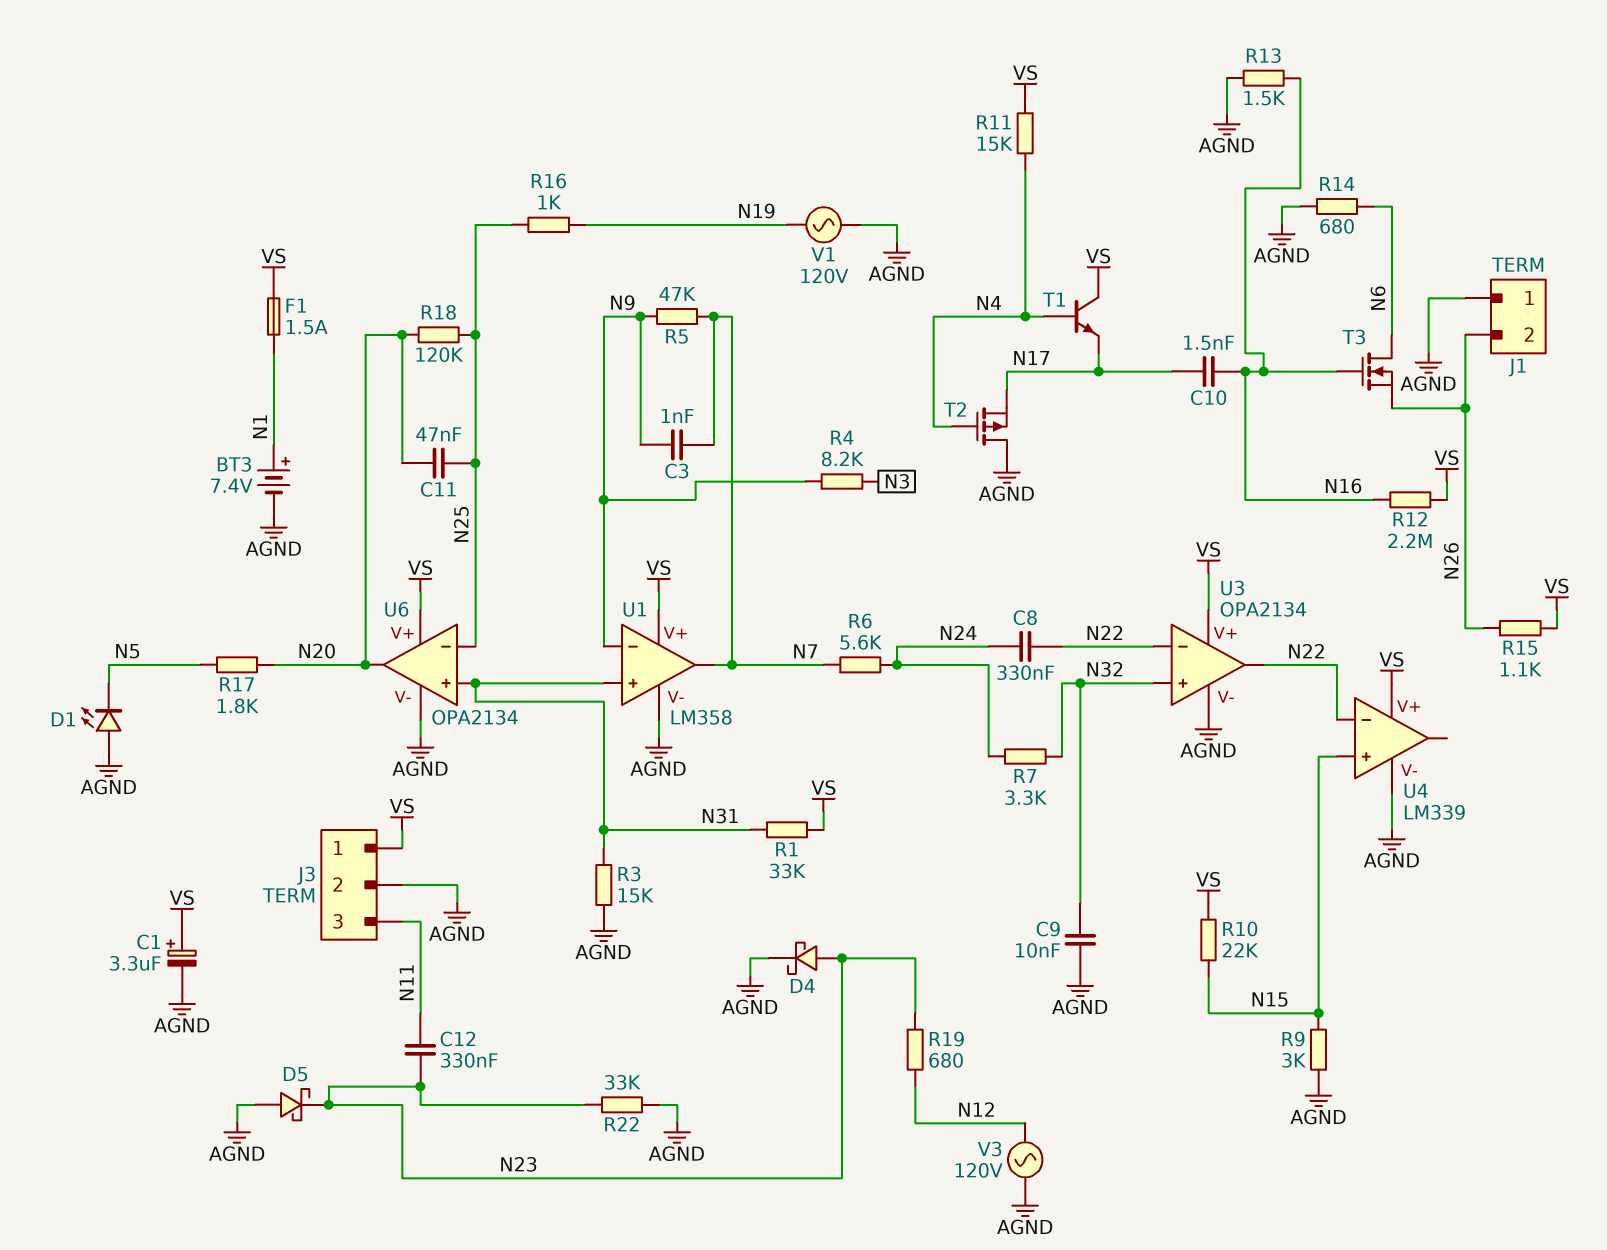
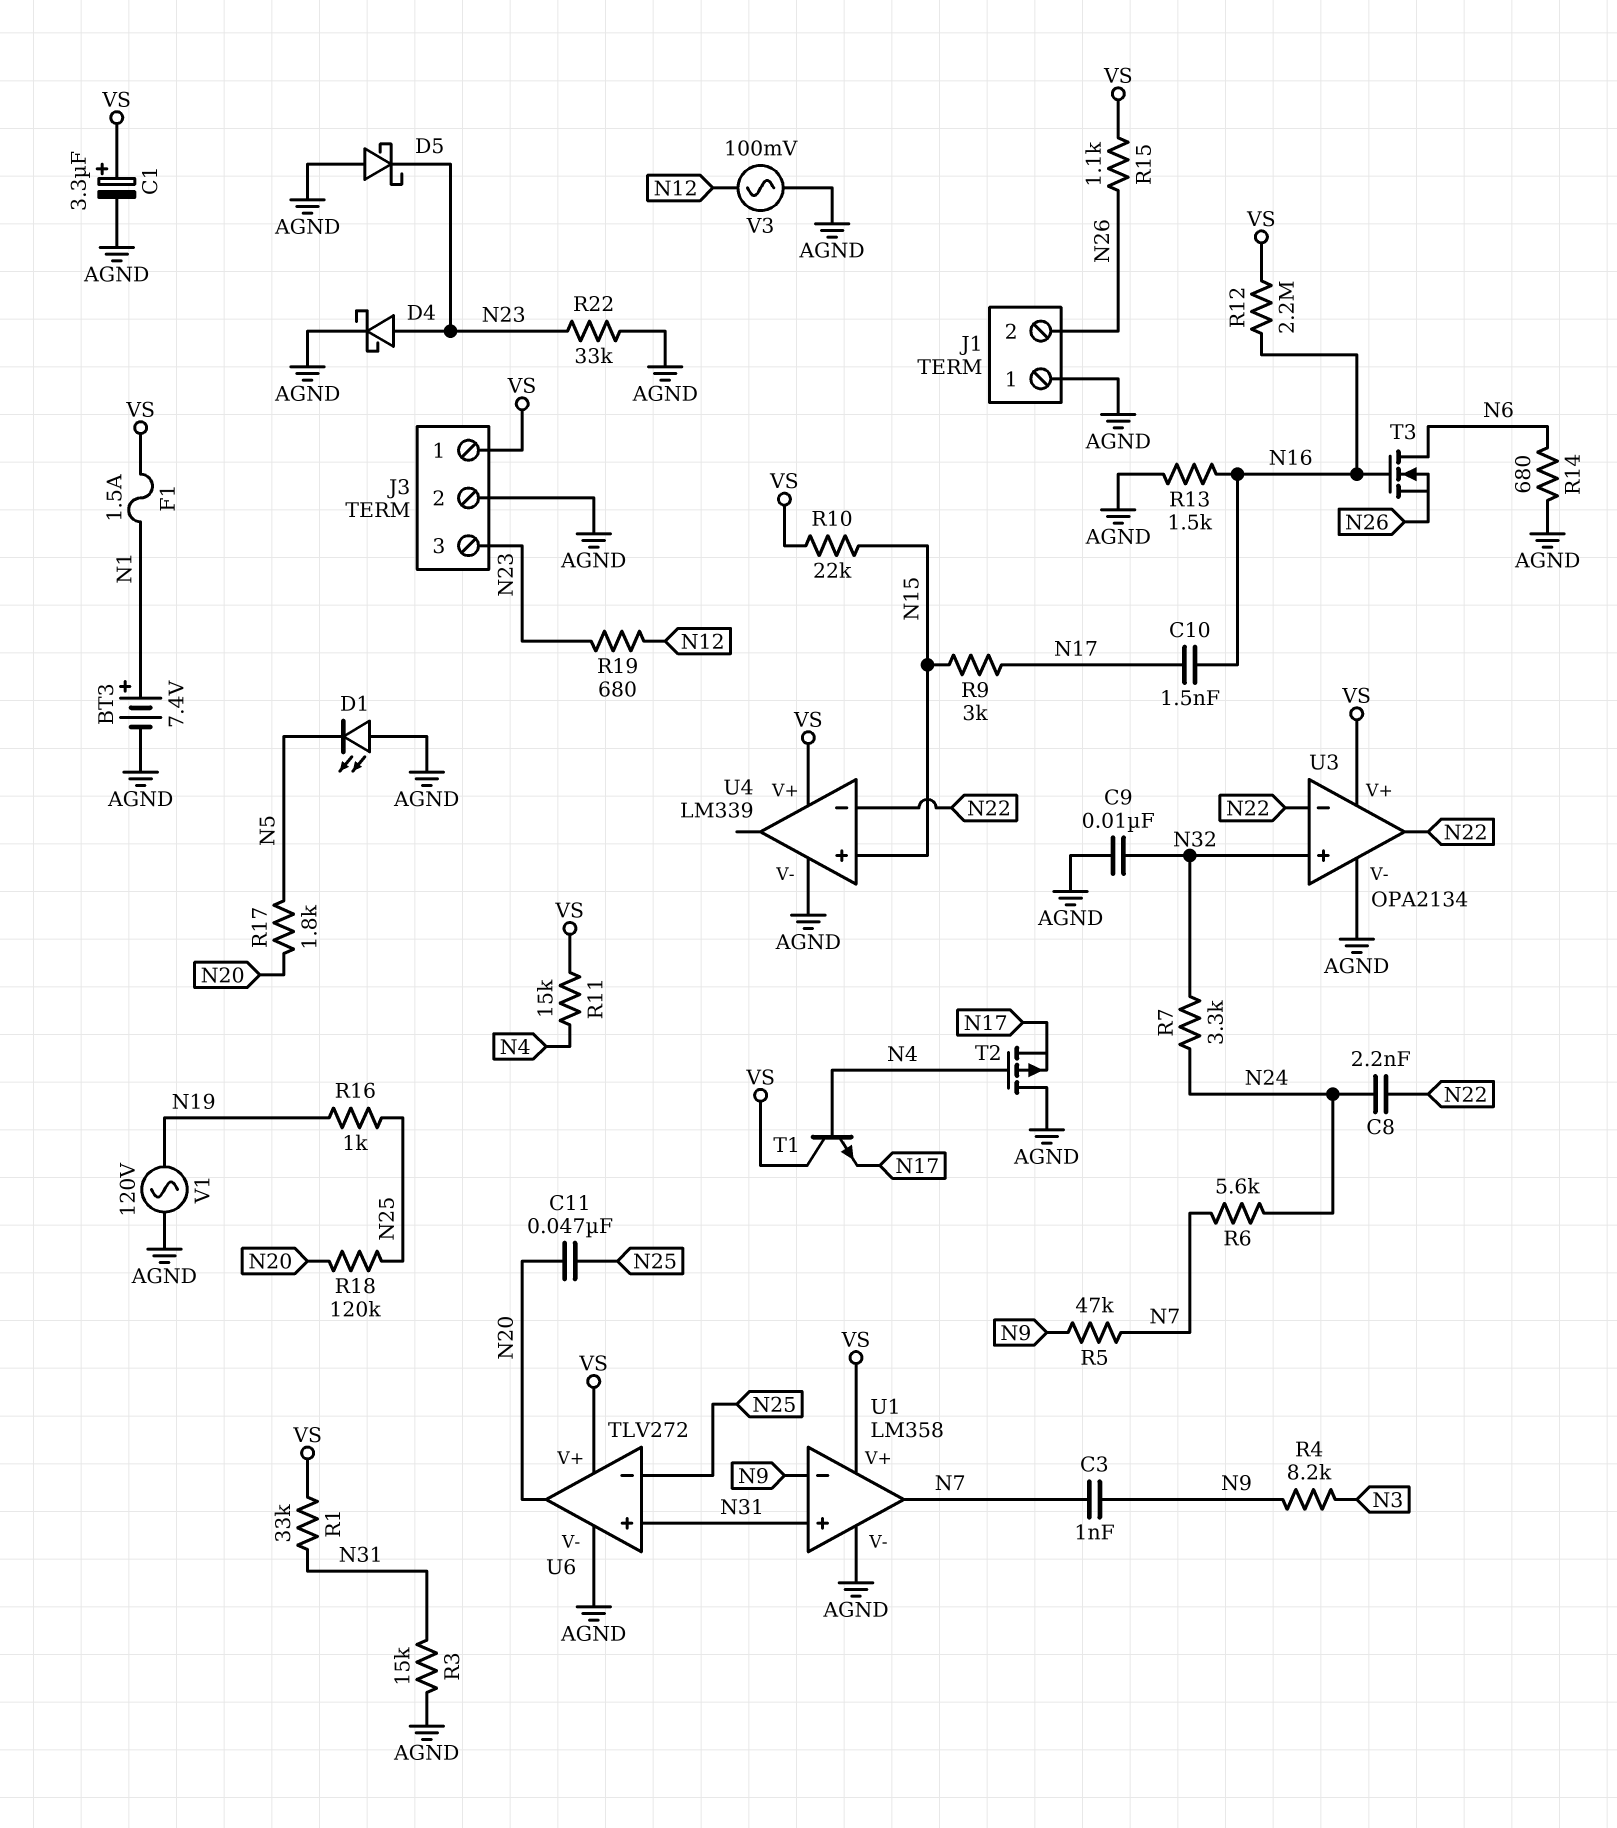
C8: 330nF (N22, N24) -> 2.2nF (N22, N24)
C12: 330nF (N11, N23) -> none
J3 pin 3: N11 -> N23
R9: 3k (AGND, N15) -> 3k (N15, N17)
U6: OPA2134 -> TLV272
V3: AC 120V (AGND, N12) -> AC 100mV (AGND, N12)

